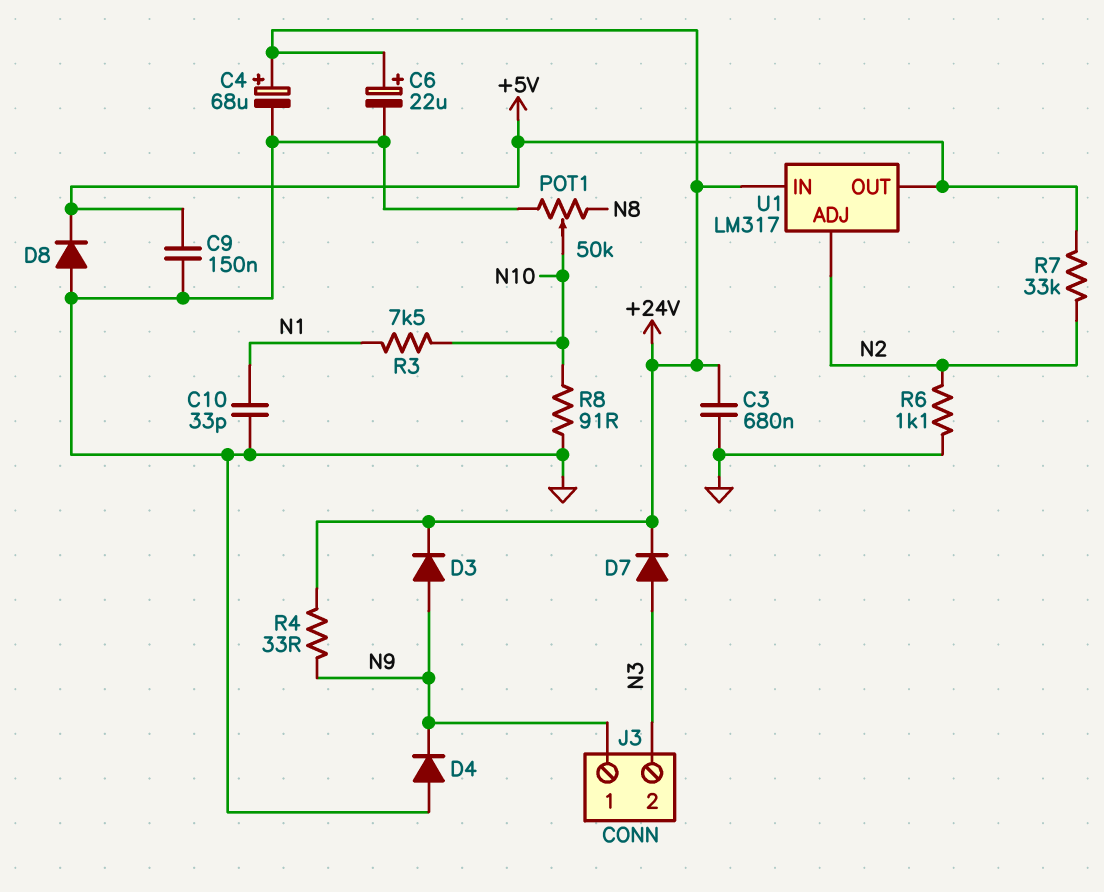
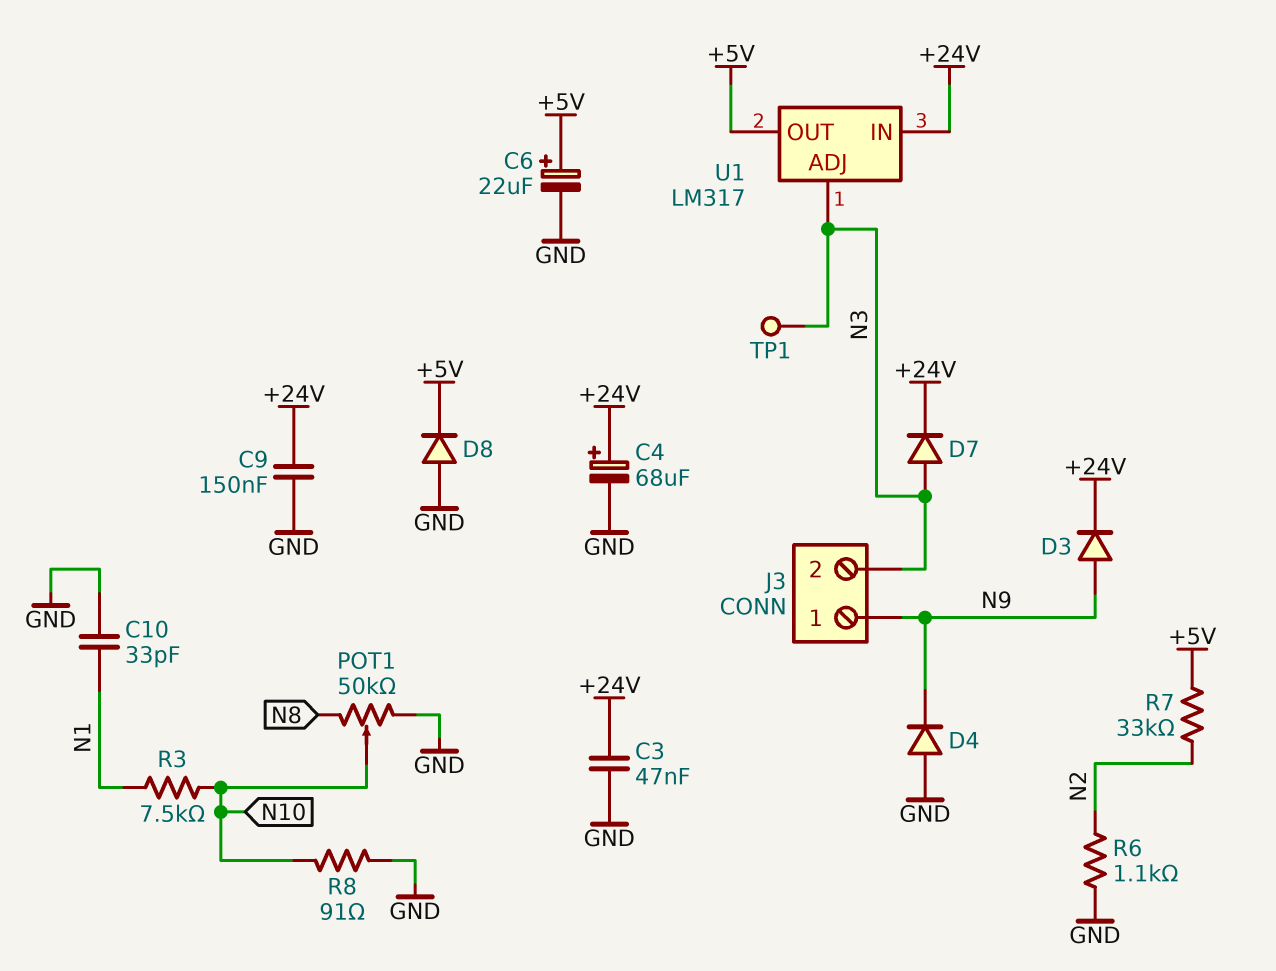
C3: 680nF (+24V, GND) -> 47nF (+24V, GND)
C6: 22uF (plus +24V, minus GND) -> 22uF (plus +5V, minus GND)
C9: 150nF (+5V, GND) -> 150nF (+24V, GND)
R4: 33 (+24V, N9) -> none
TP1: none -> test point (N3)
U1 pin ADJ: N2 -> N3

